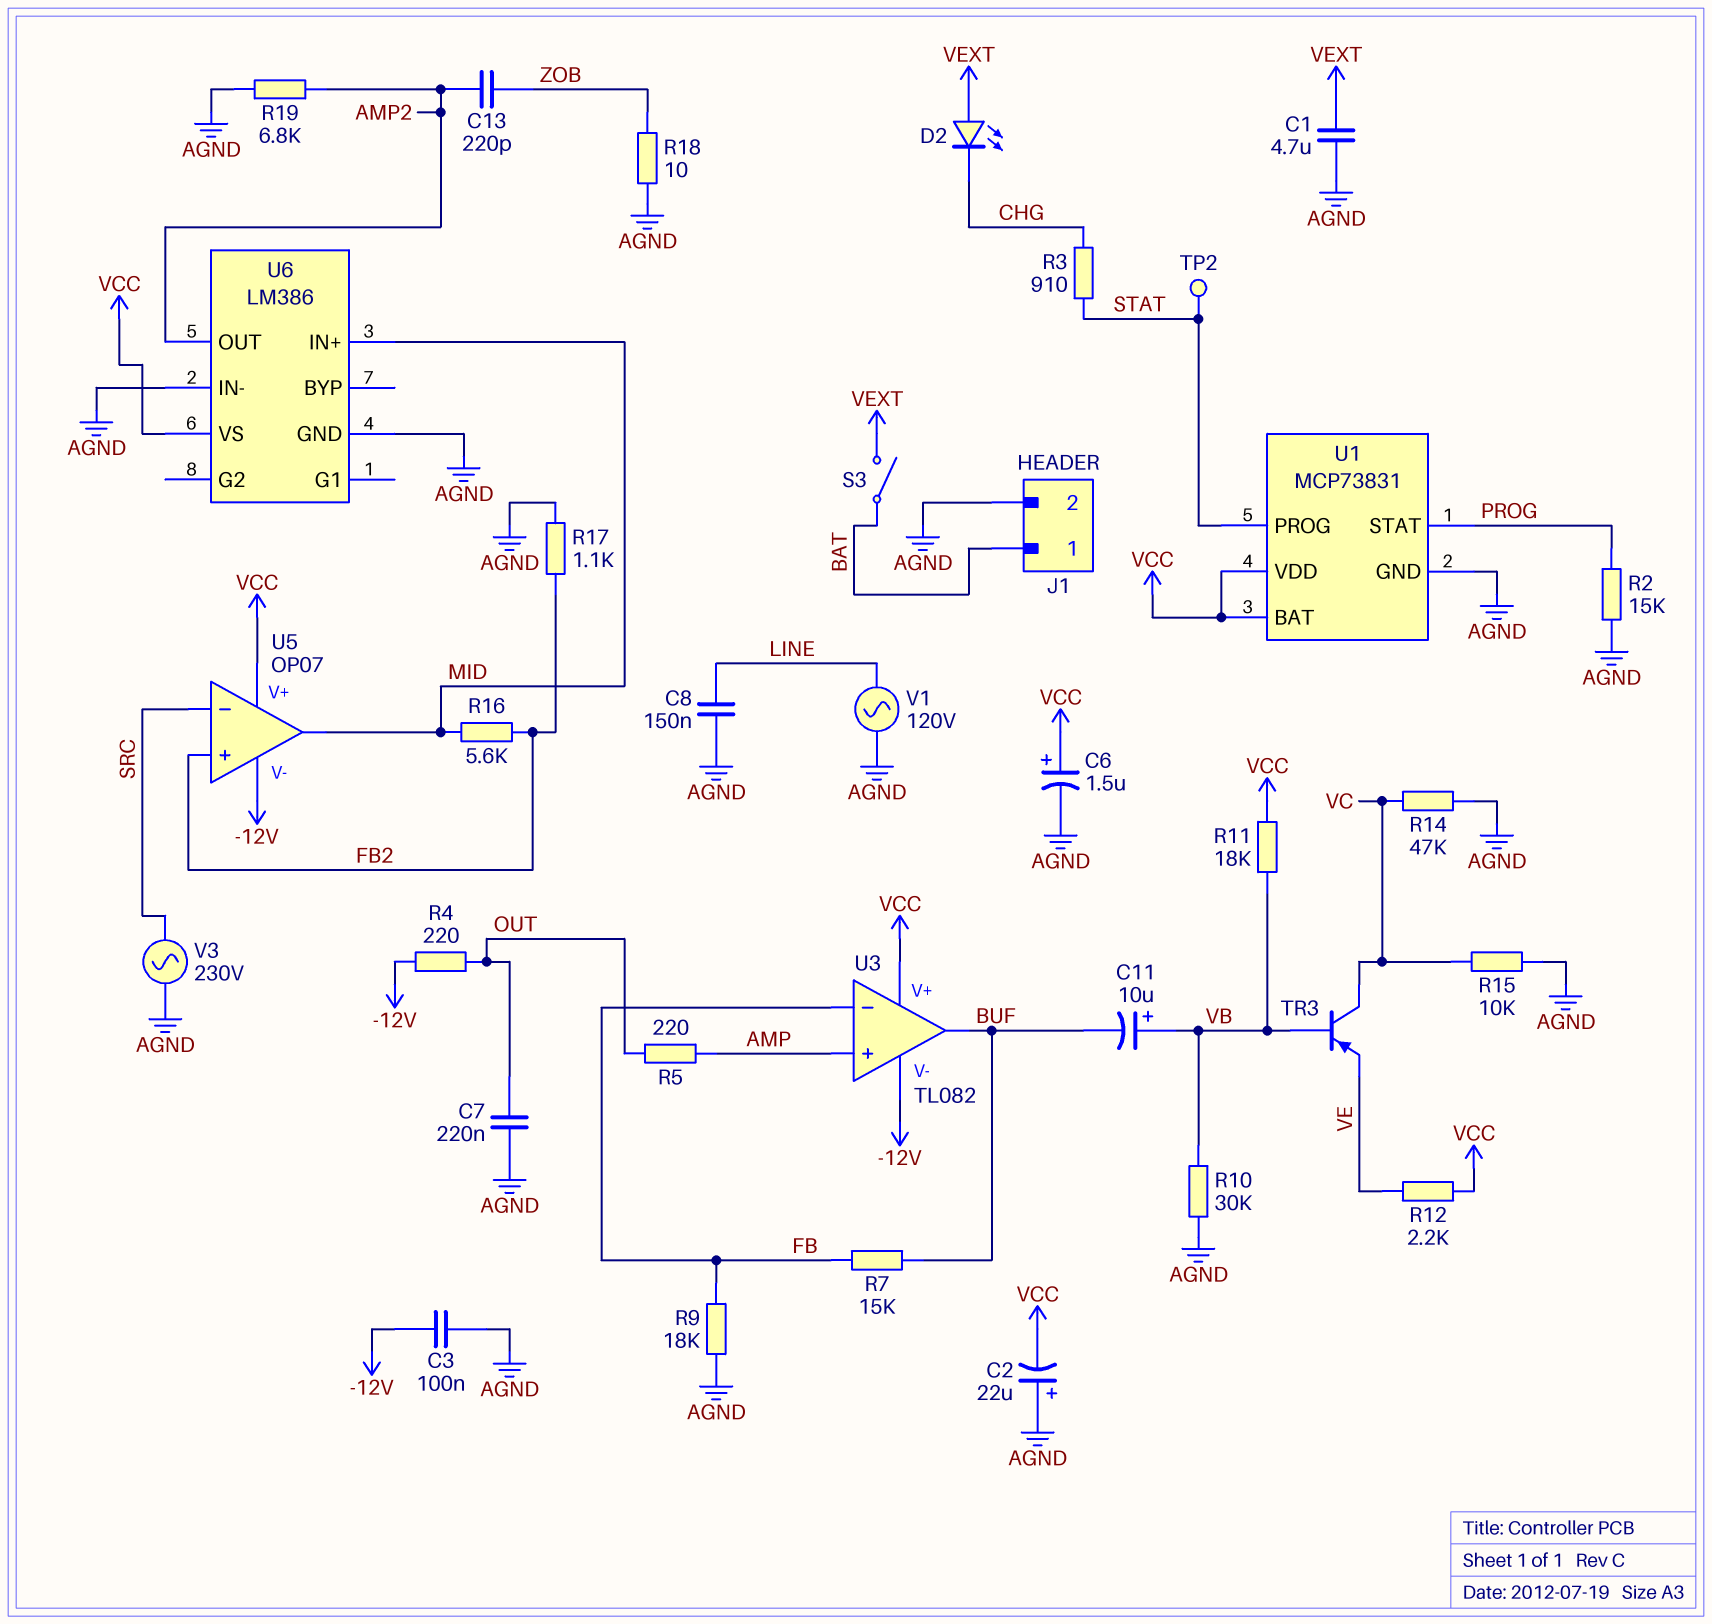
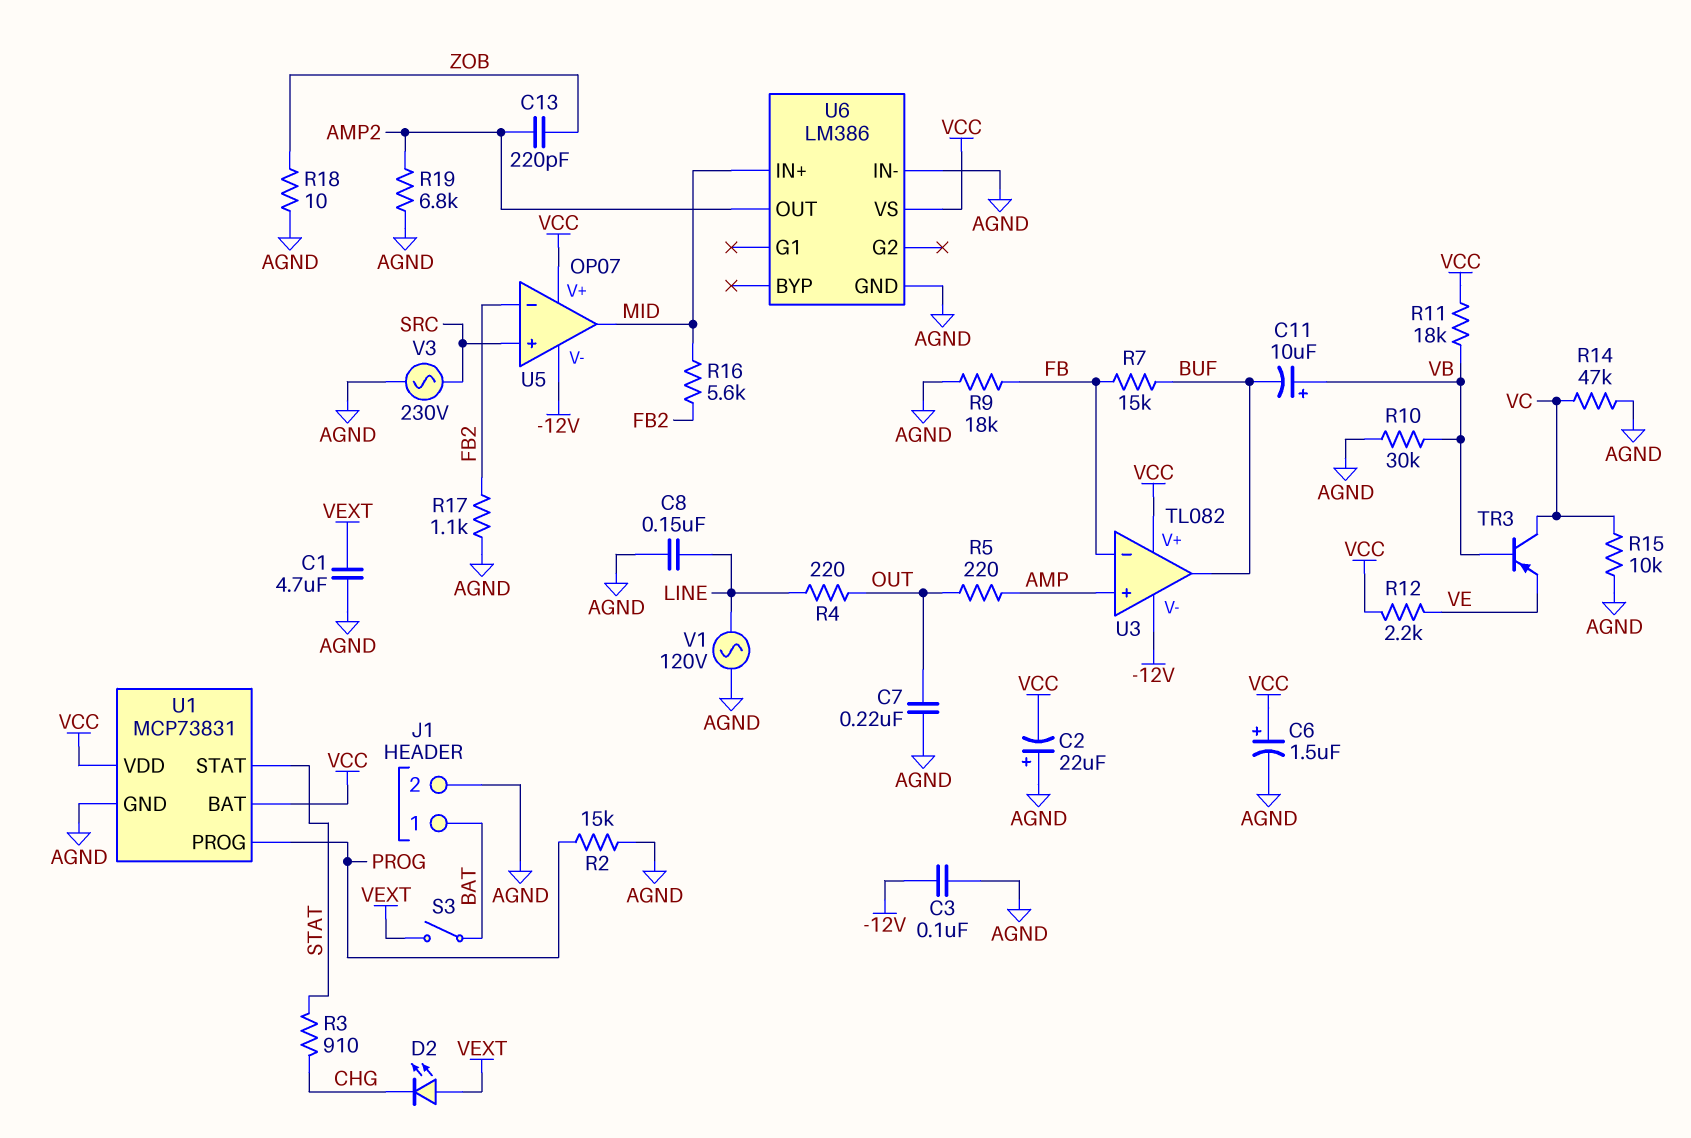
R4: 220 (-12V, OUT) -> 220 (LINE, OUT)
TP2: test point (STAT) -> none
U1 pin PROG: STAT -> PROG
U1 pin STAT: PROG -> STAT
U5 pin in+: FB2 -> SRC
U5 pin in-: SRC -> FB2

